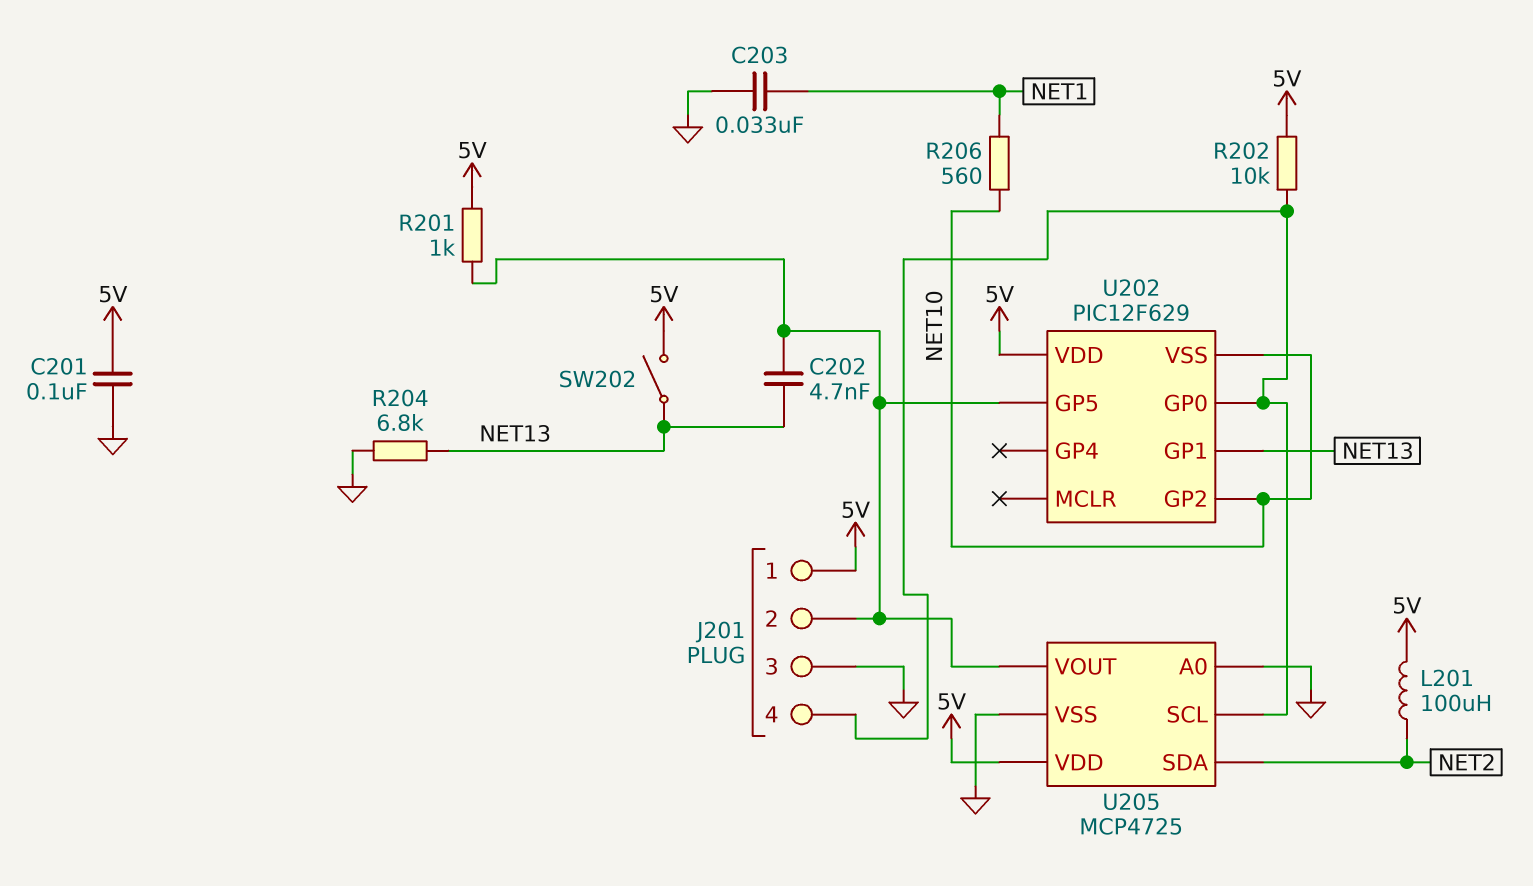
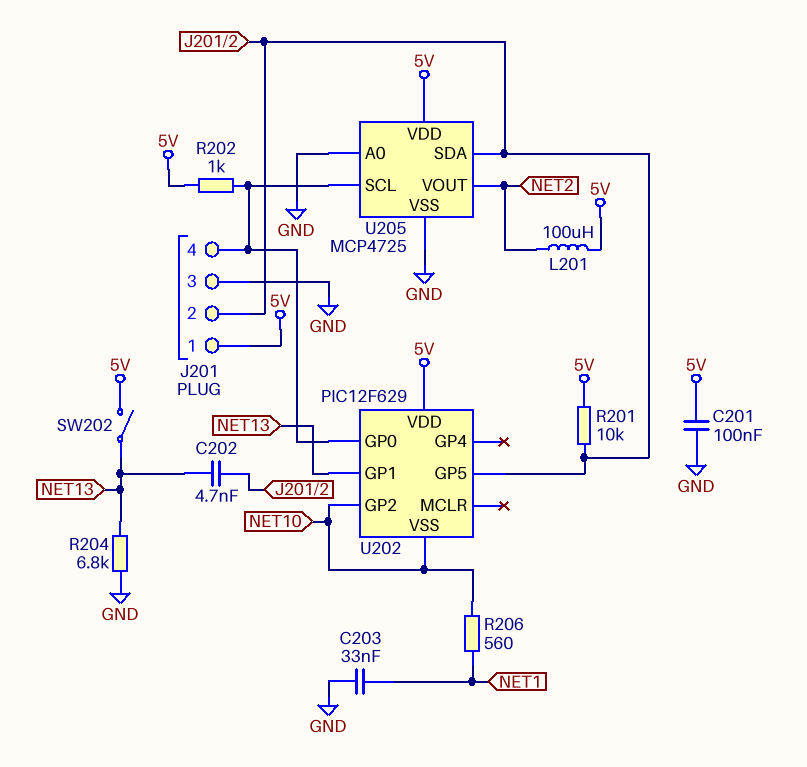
R201: 1k (5V, J201/2) -> 10k (5V, J201/2)
R202: 10k (5V, J201/4) -> 1k (5V, J201/4)
U205 pin SDA: NET2 -> J201/2
U205 pin VOUT: J201/2 -> NET2

